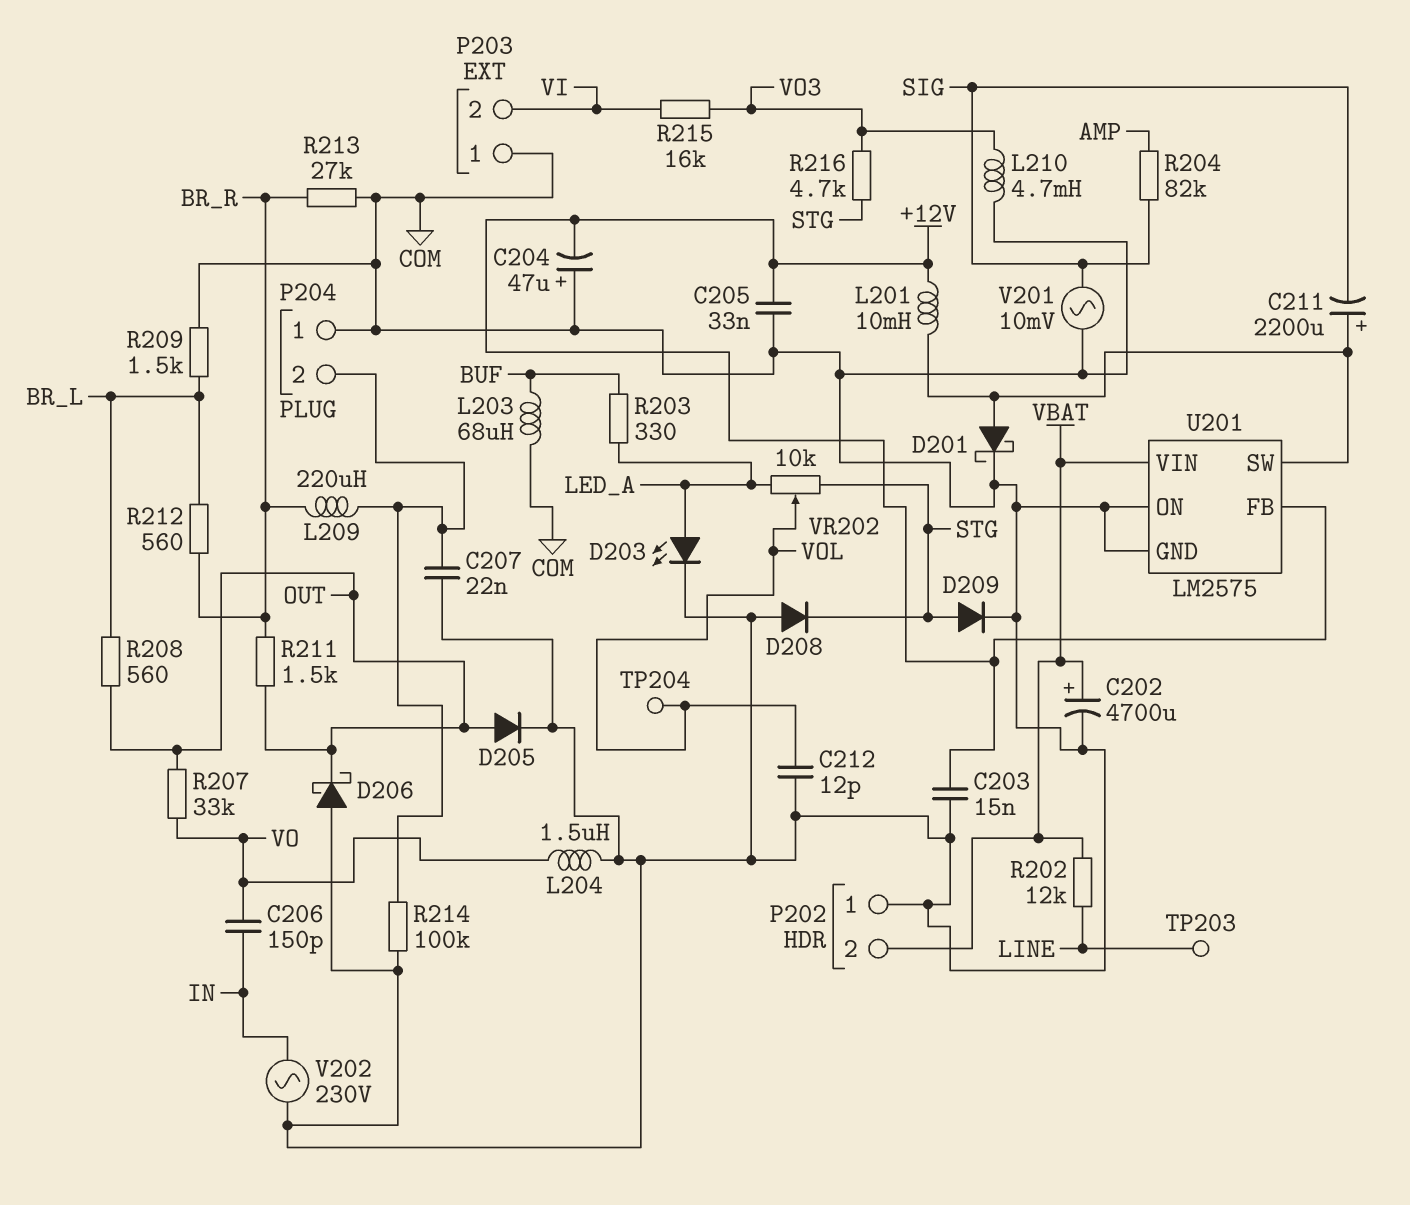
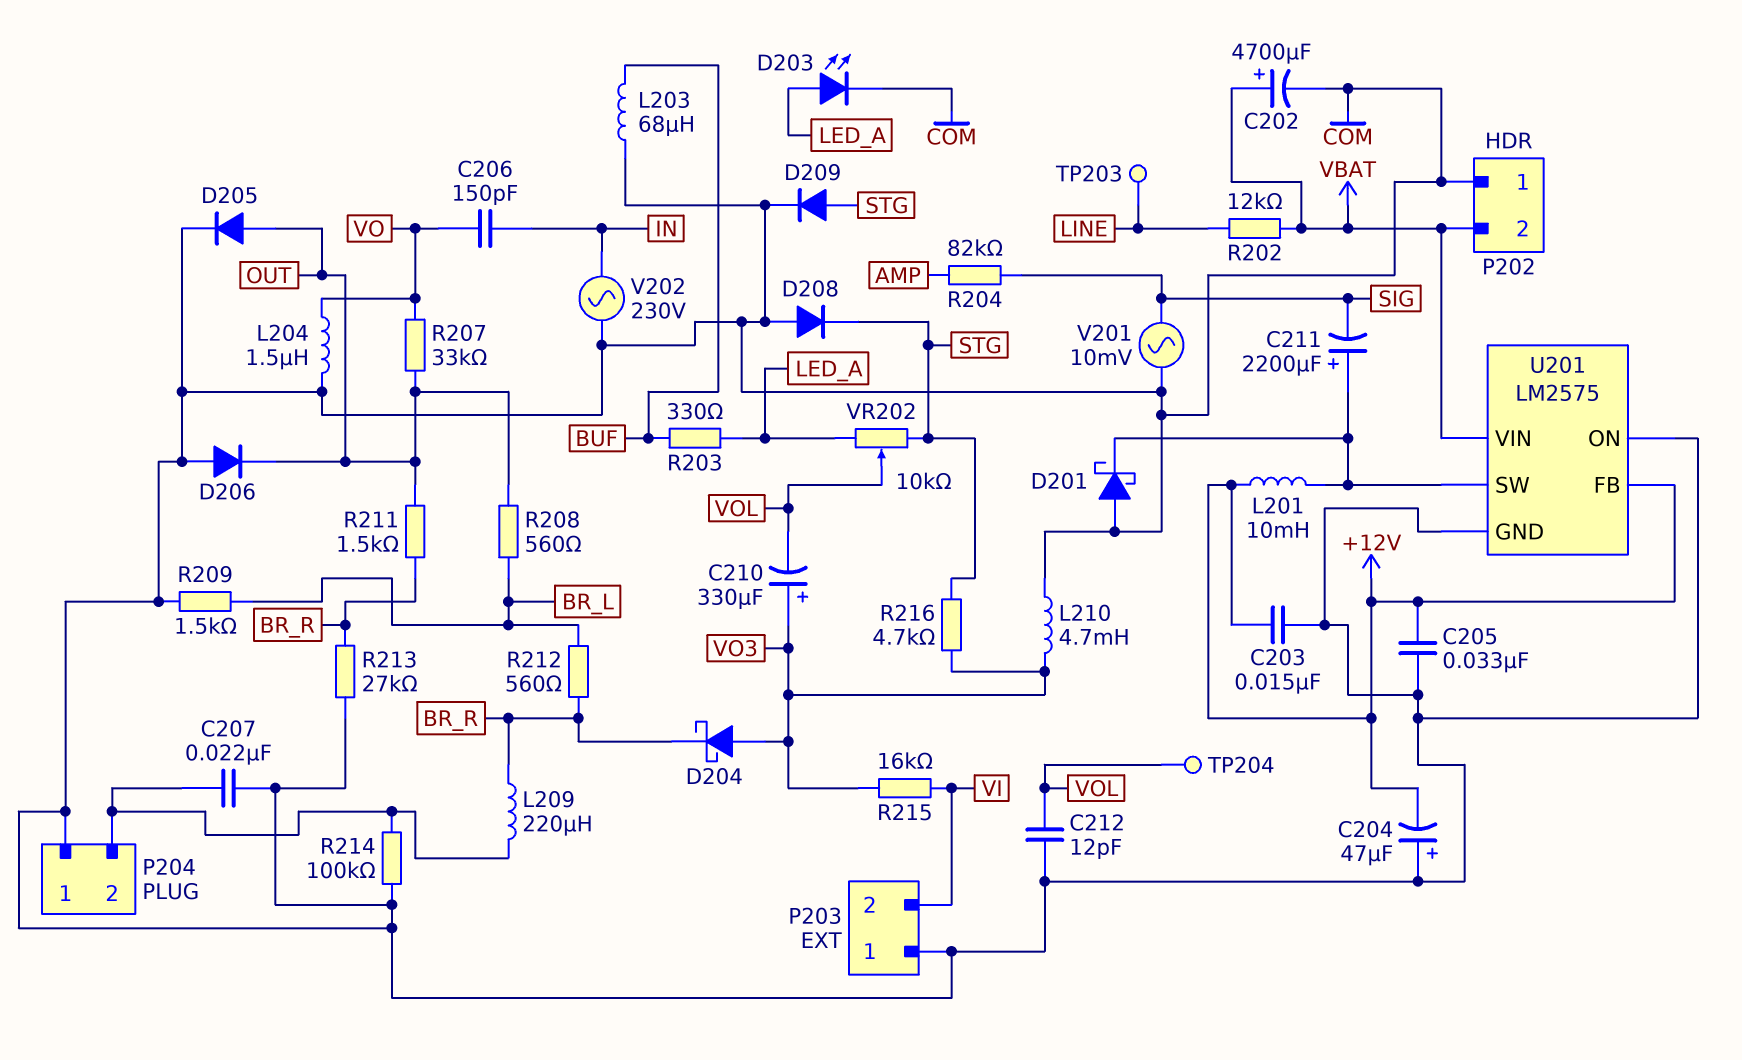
C210: none -> 330uF (plus VO3, minus VOL)
D201: schottky (A U201/SW, K COM) -> schottky (A COM, K U201/SW)
D204: none -> schottky (A VO3, K BR_R)
D206: schottky (A COM, K OUT) -> diode (A COM, K OUT)

